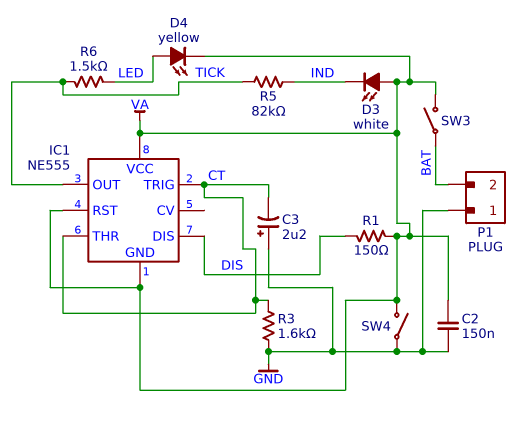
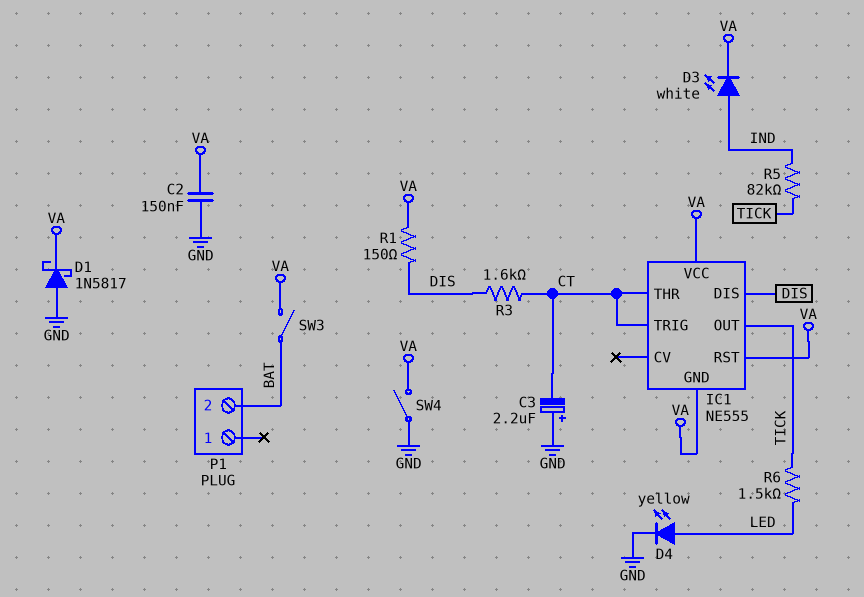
D1: none -> schottky 1N5817 (A GND, K VA)
D3: LED white (A VA, K IND) -> LED white (A IND, K VA)
D4: LED yellow (A LED, K VA) -> LED yellow (A LED, K GND)
P1 pin 1: GND -> none
R3: 1.6k (CT, GND) -> 1.6k (CT, DIS)

